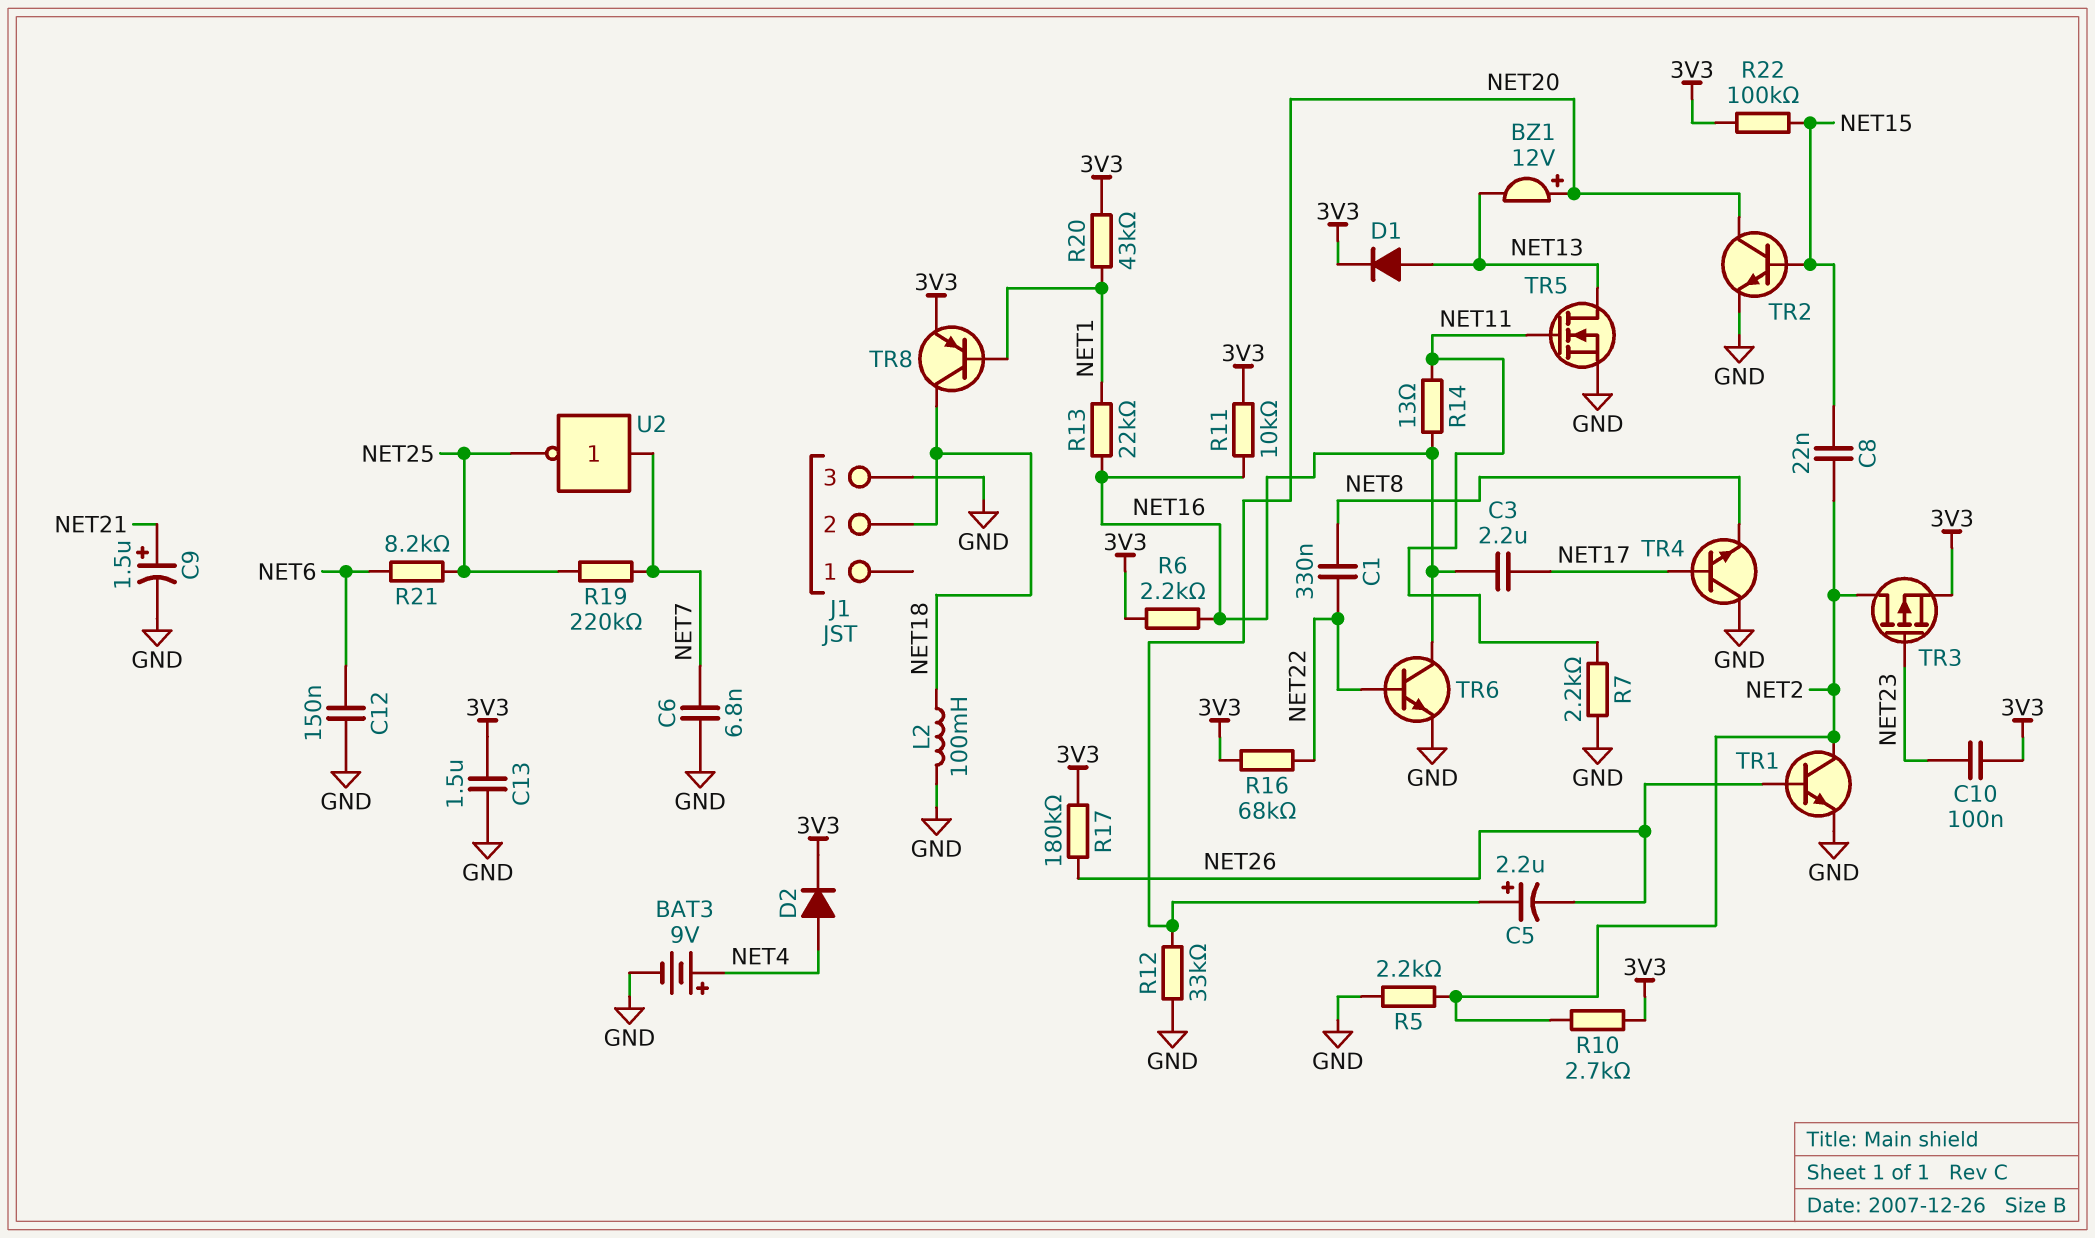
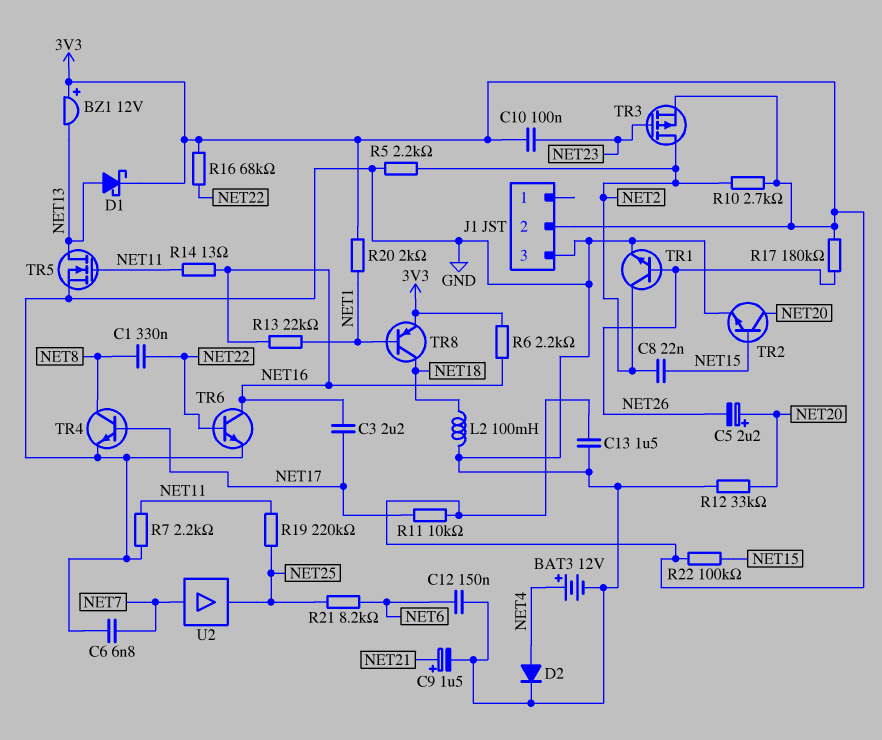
BAT3: 9V (plus NET4, minus GND) -> 12V (plus NET4, minus GND)
BZ1: buzzer 12V (plus NET20, minus NET13) -> buzzer 12V (plus 3V3, minus NET13)
D1: diode (A NET13, K 3V3) -> schottky (A NET13, K 3V3)
D2: diode (A NET4, K 3V3) -> diode (A NET4, K GND)
J1 pin 2: NET18 -> 3V3
R11: 10k (3V3, NET16) -> 10k (3V3, NET17)
R19: 220k (NET7, NET25) -> 220k (NET11, NET25)
R20: 43k (3V3, NET1) -> 2k (3V3, NET1)
TR4: NPN (B NET17, C GND, E NET8) -> NPN (B NET17, C NET8, E GND)
U2: NOT (in NET7, out NET25) -> buffer (in NET7, out NET25)

